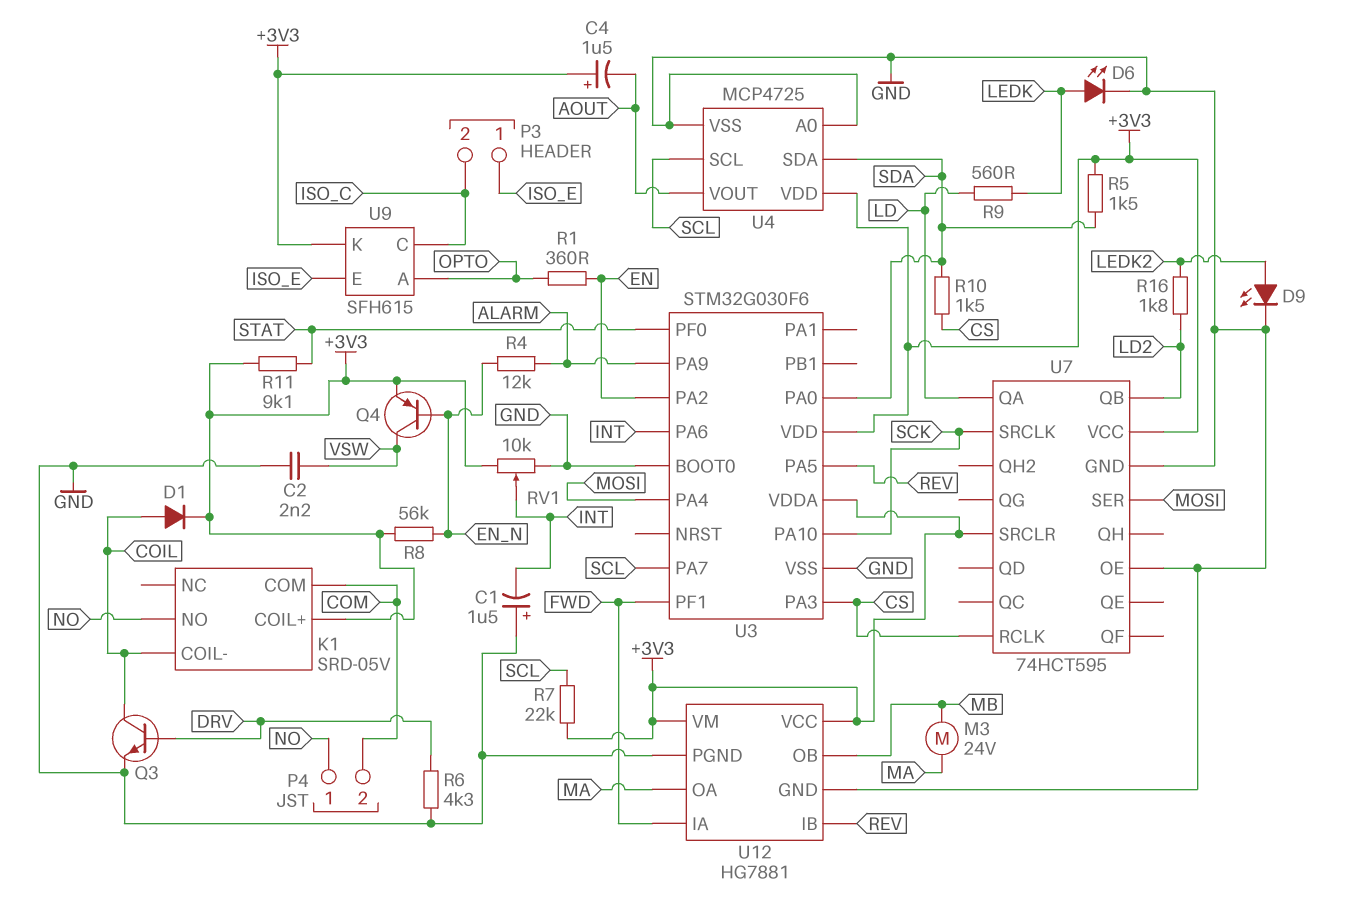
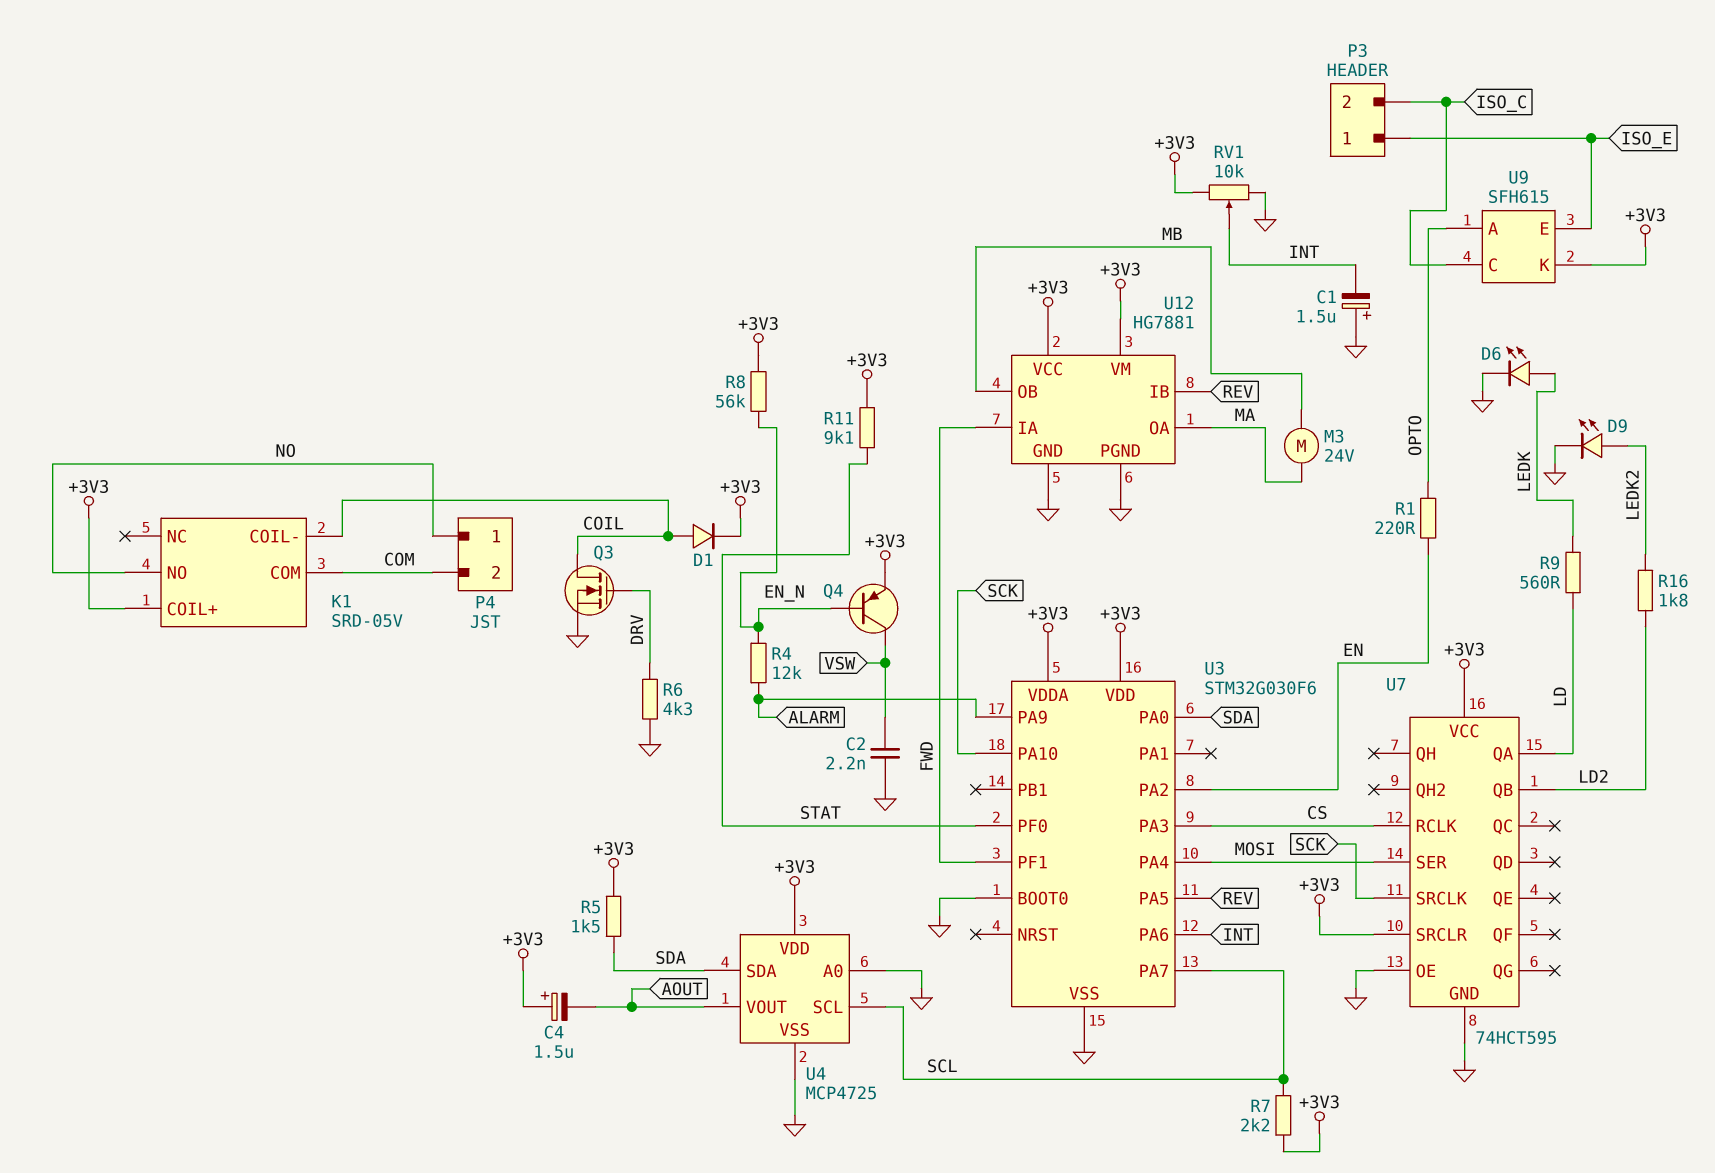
Q3: NPN (B DRV, C COIL, E GND) -> NMOS (G DRV, D COIL, S GND)
R1: 360 (EN, OPTO) -> 220 (EN, OPTO)
R7: 22k (+3V3, SCL) -> 2.2k (+3V3, SCL)
R10: 1.5k (CS, SDA) -> none

